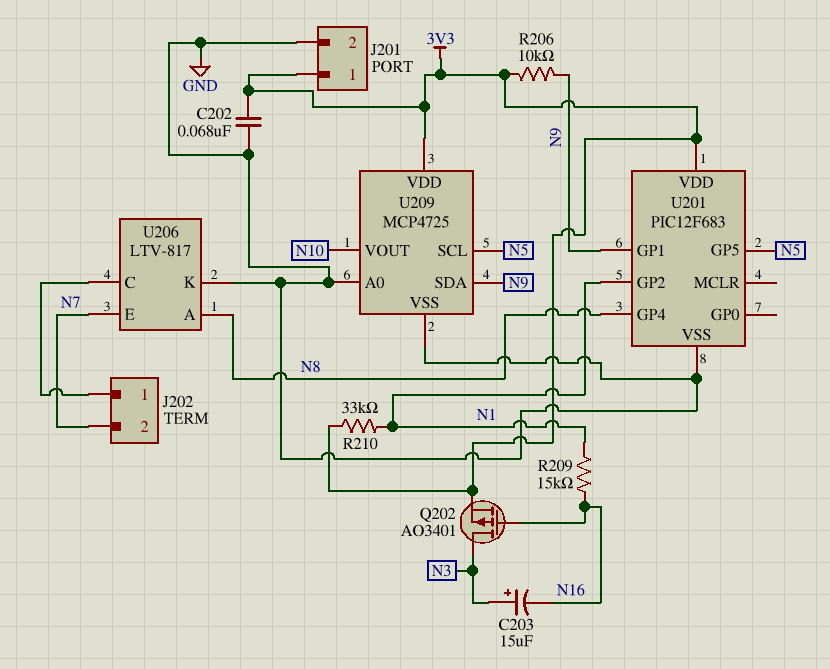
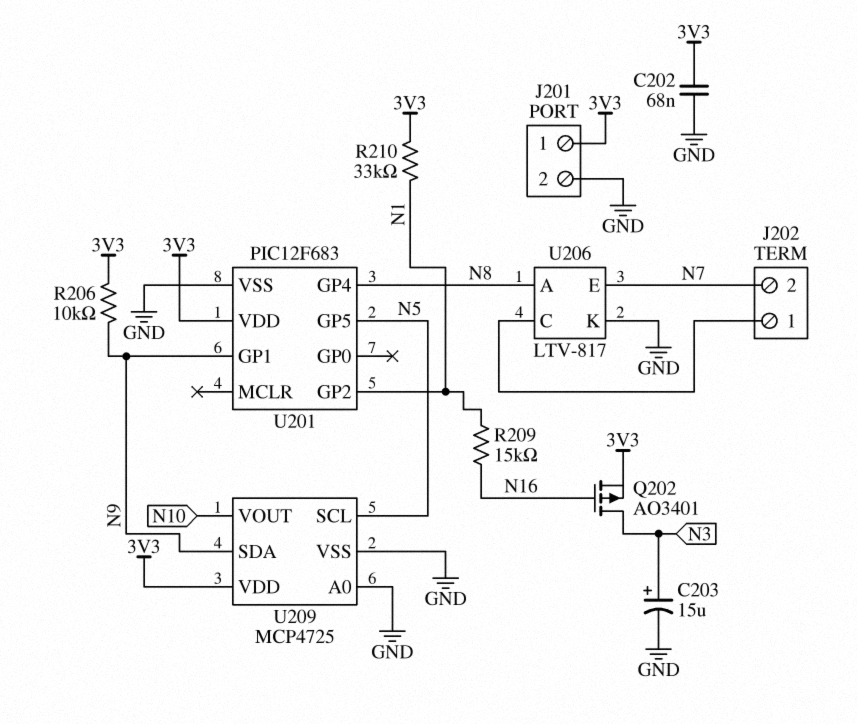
C203: 15uF (plus N3, minus N16) -> 15uF (plus N3, minus GND)

